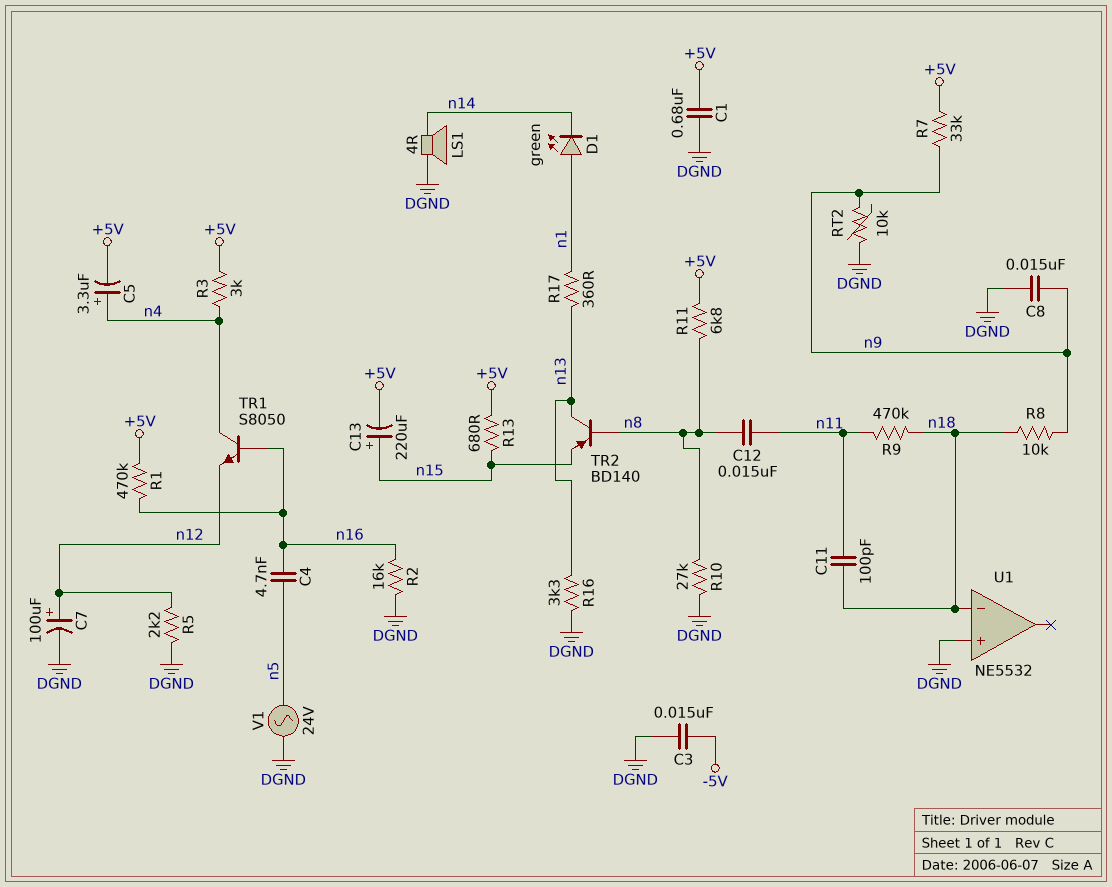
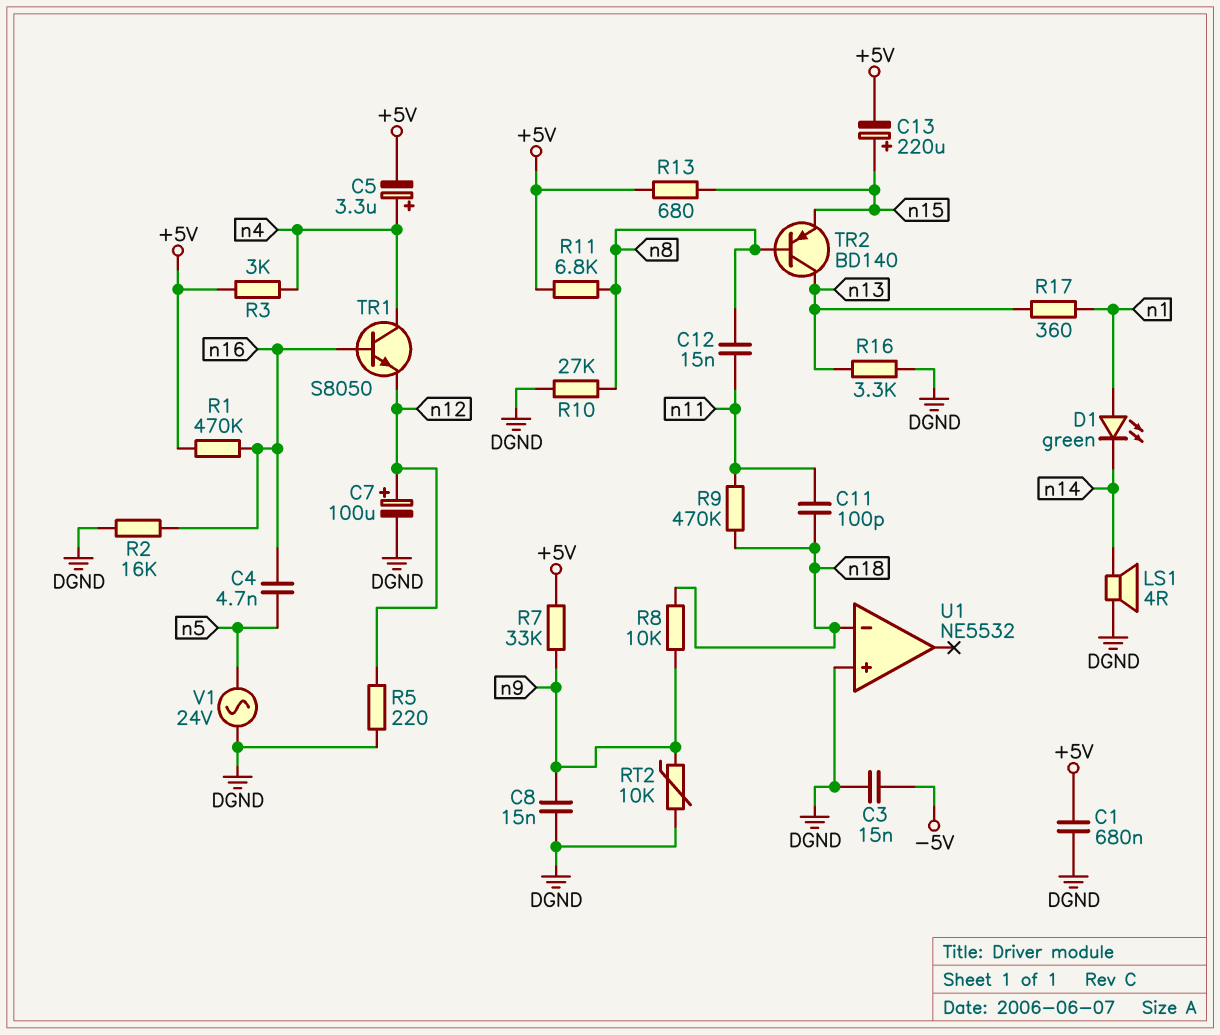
R5: 2.2k (DGND, n12) -> 220 (DGND, n12)

